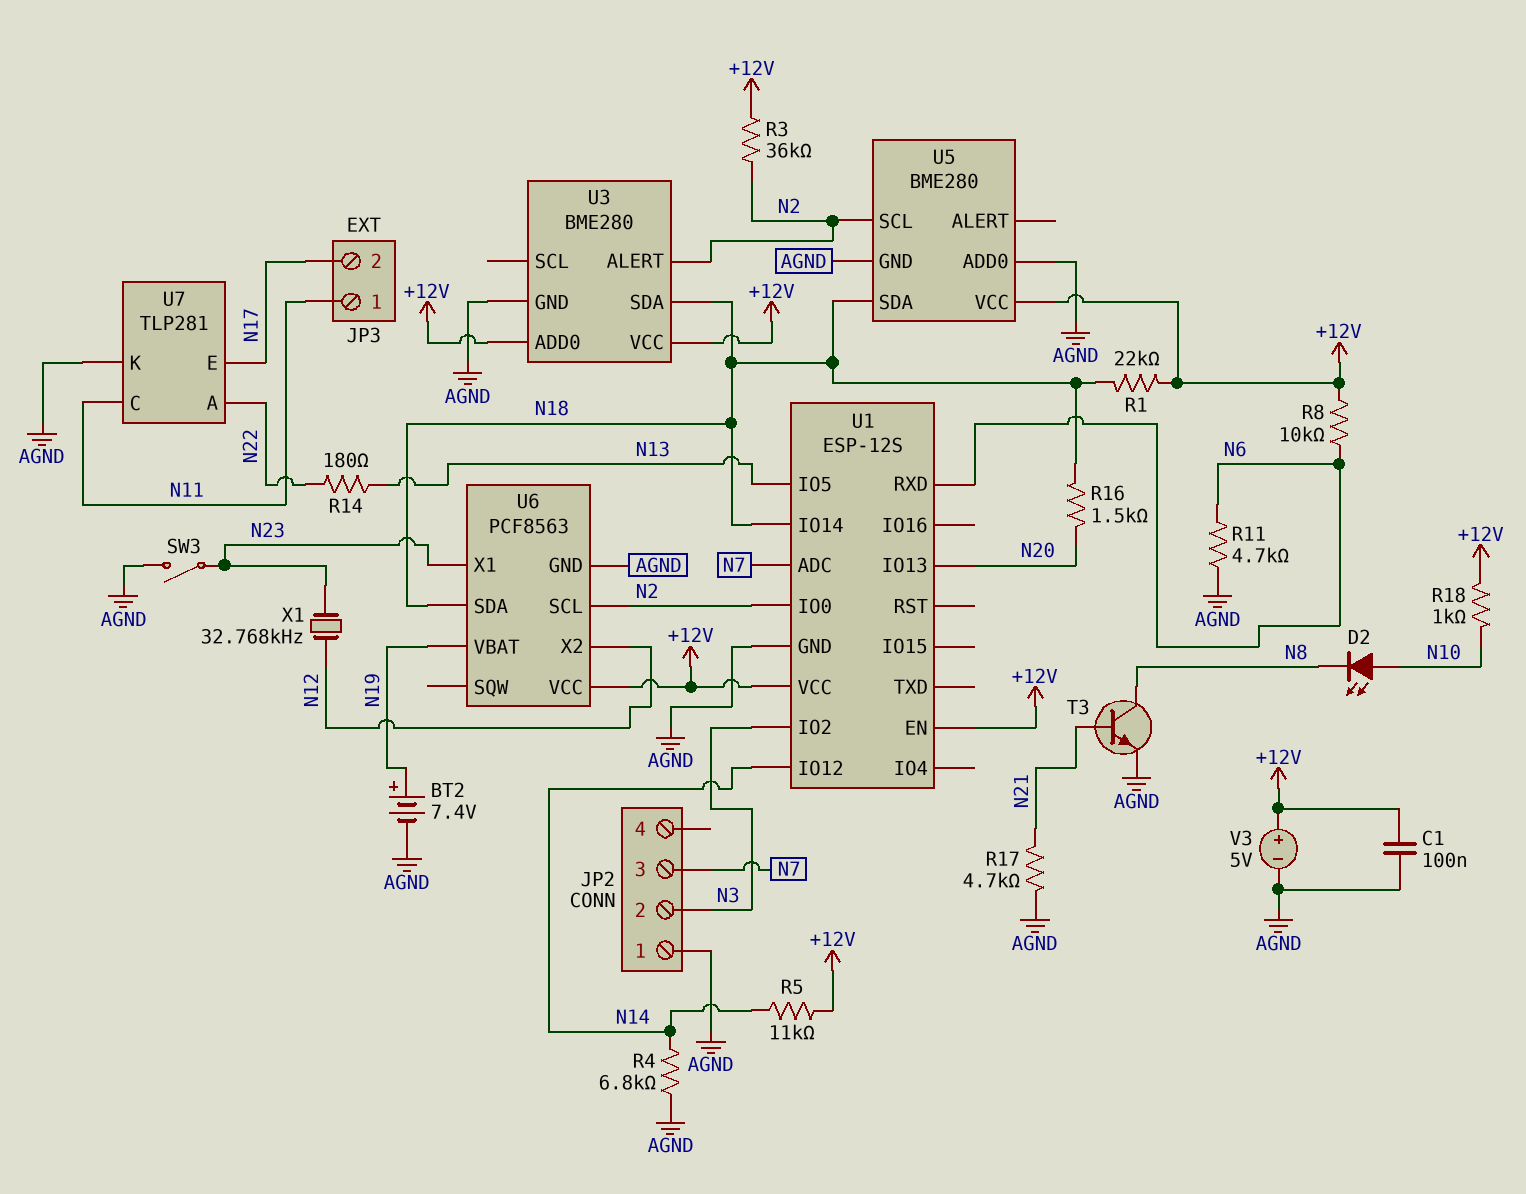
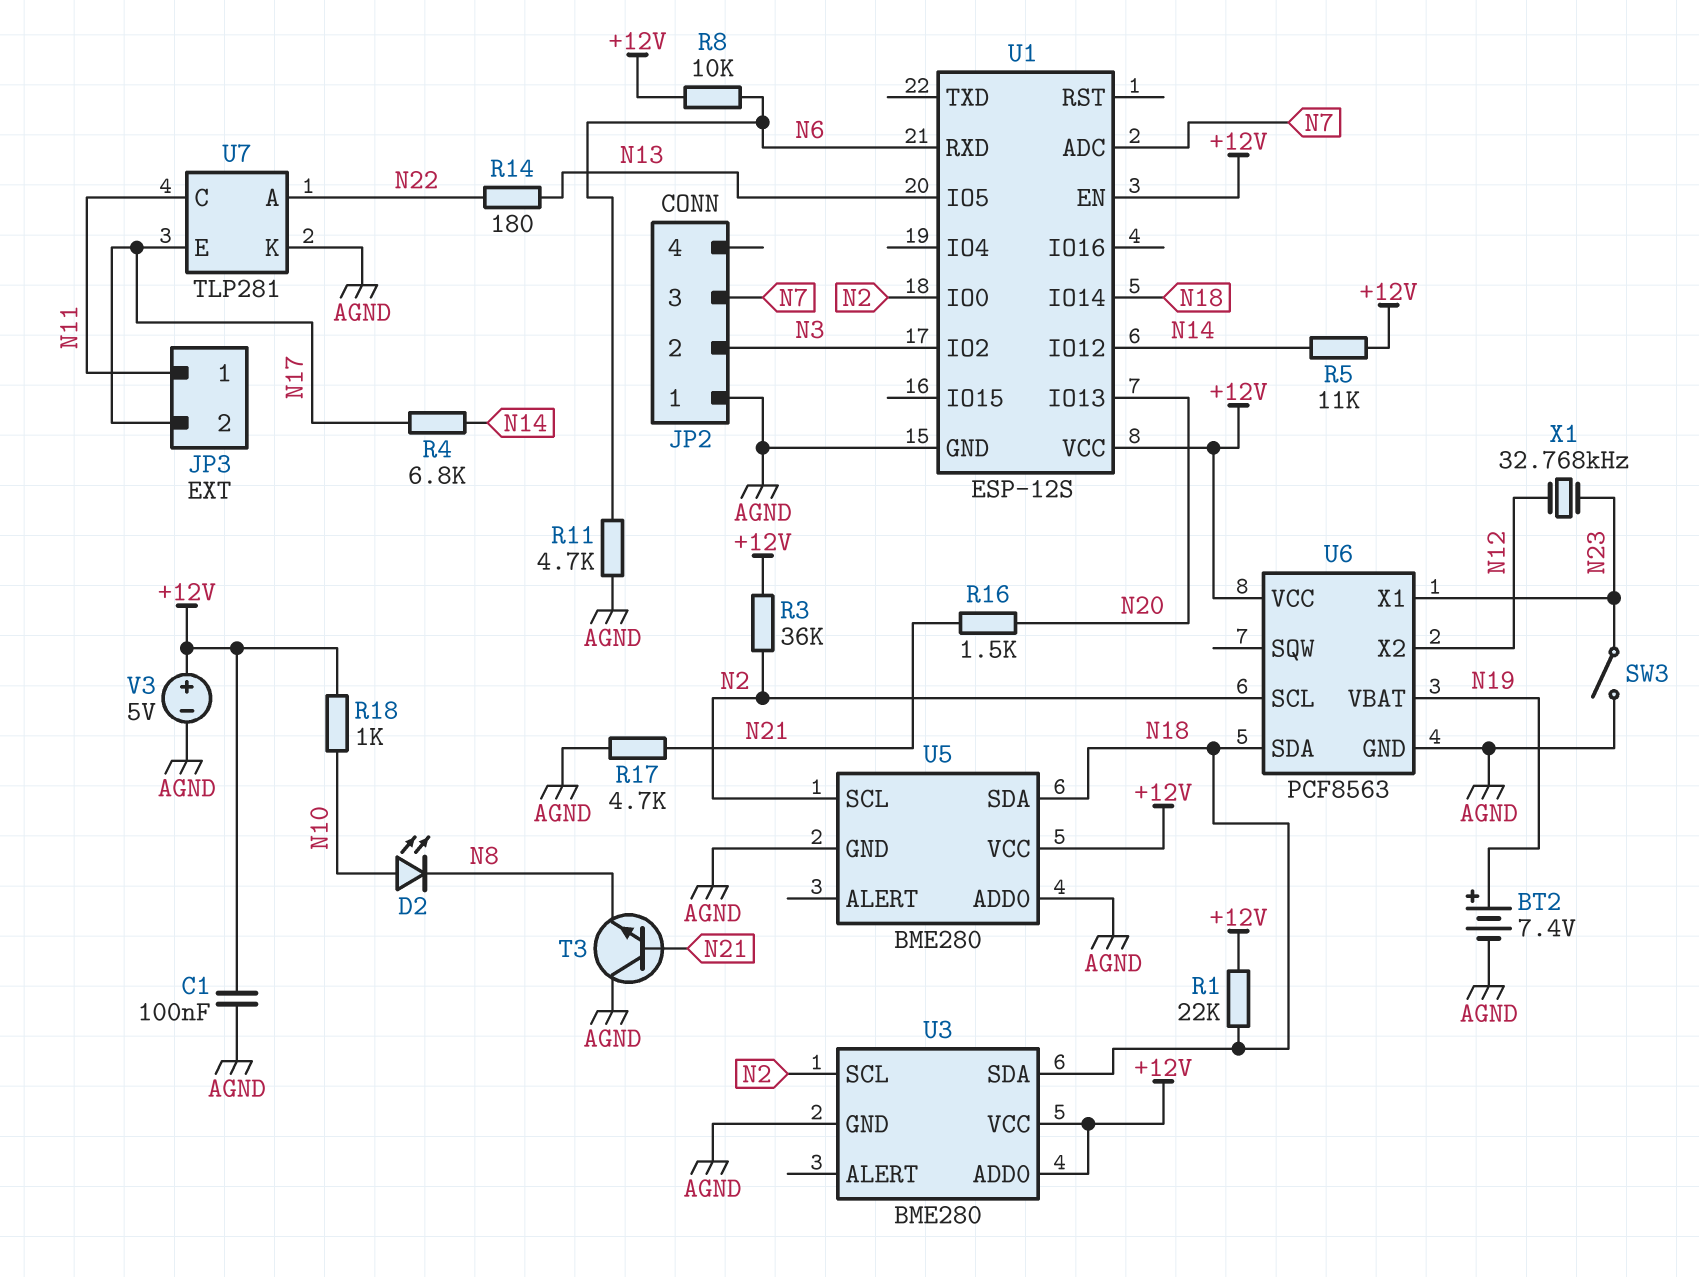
R4: 6.8k (AGND, N14) -> 6.8k (N14, N17)
R16: 1.5k (N18, N20) -> 1.5k (N20, N21)
T3: NPN (B N21, C N8, E AGND) -> NPN (B N21, C AGND, E N8)
U3 pin ALERT: N2 -> none
U3 pin SCL: none -> N2

